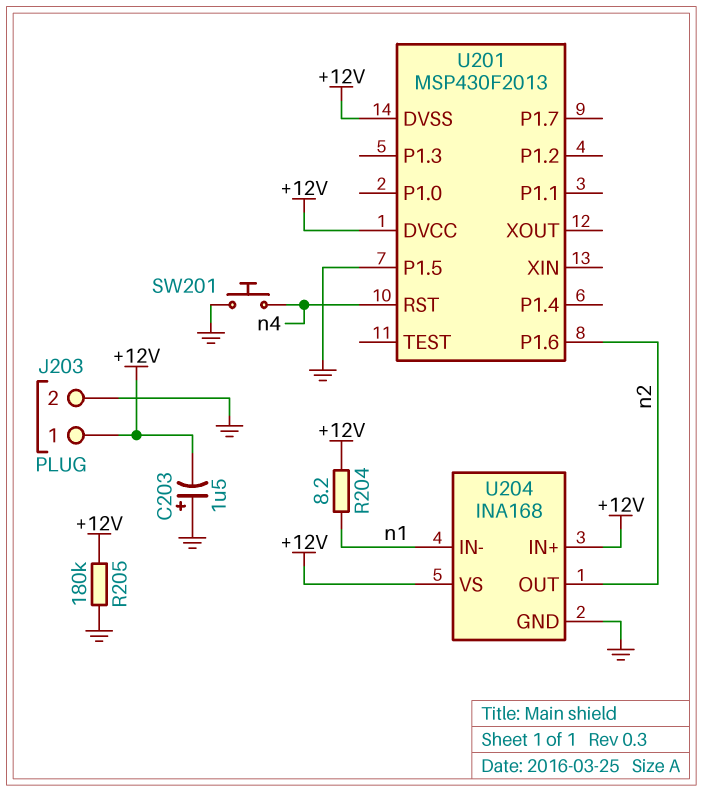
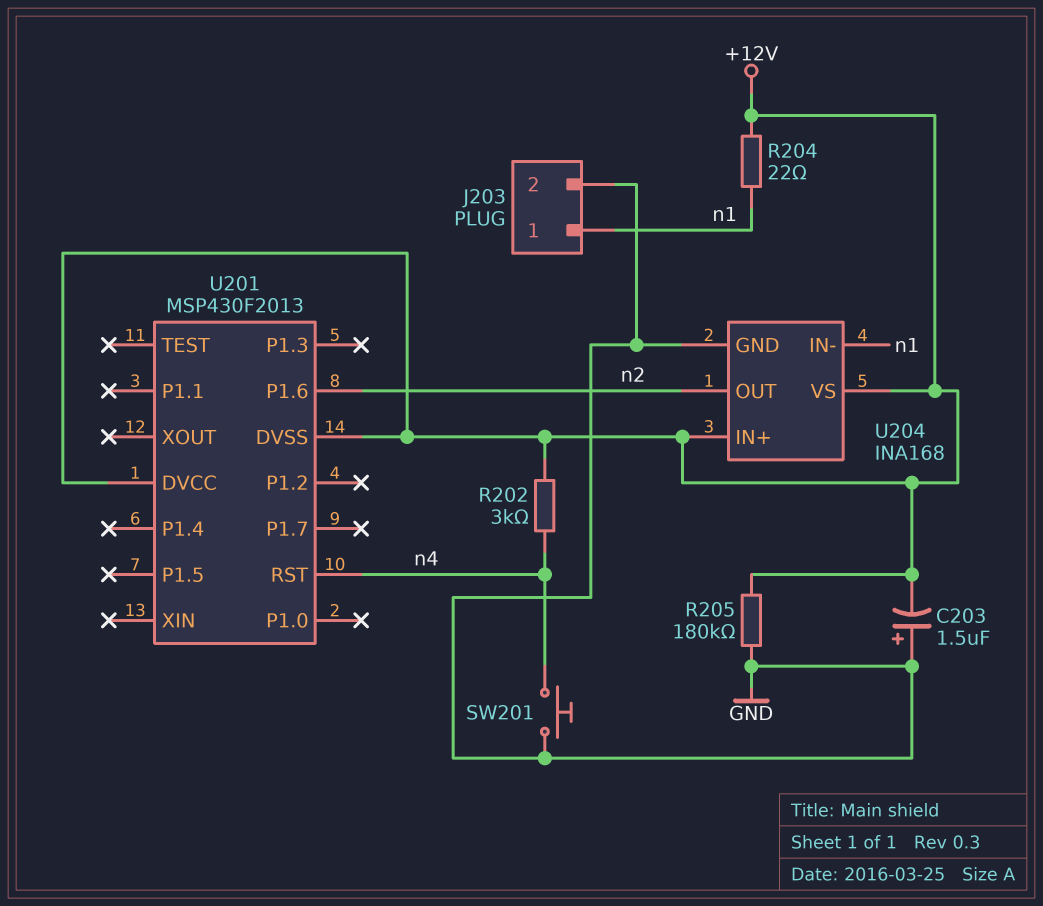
J203 pin 1: +12V -> n1
R202: none -> 3k (+12V, n4)
R204: 8.2 (+12V, n1) -> 22 (+12V, n1)
U201 pin P1.5: GND -> none

